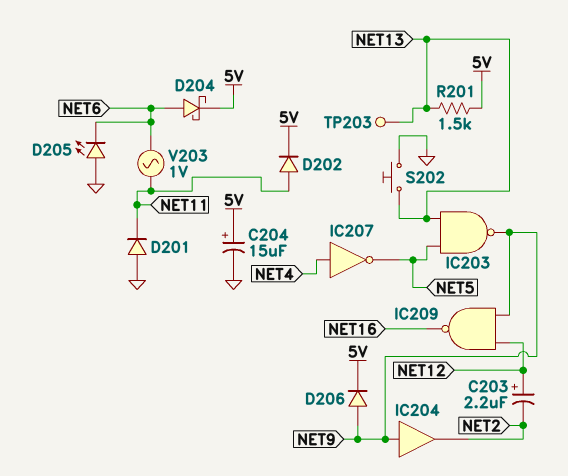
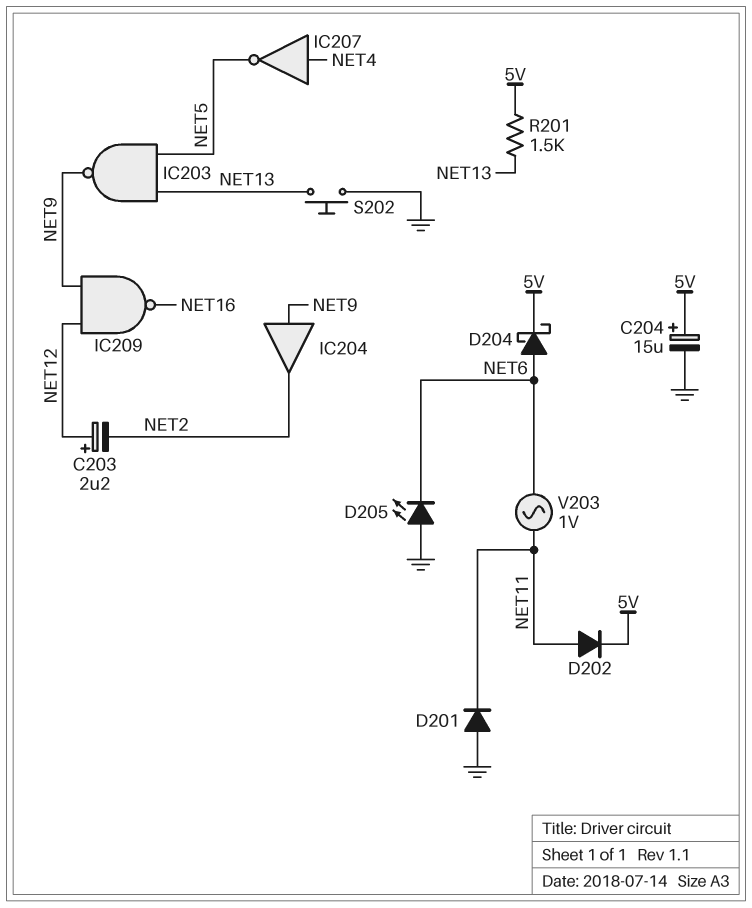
D206: diode (A NET9, K 5V) -> none
TP203: test point (NET13) -> none

